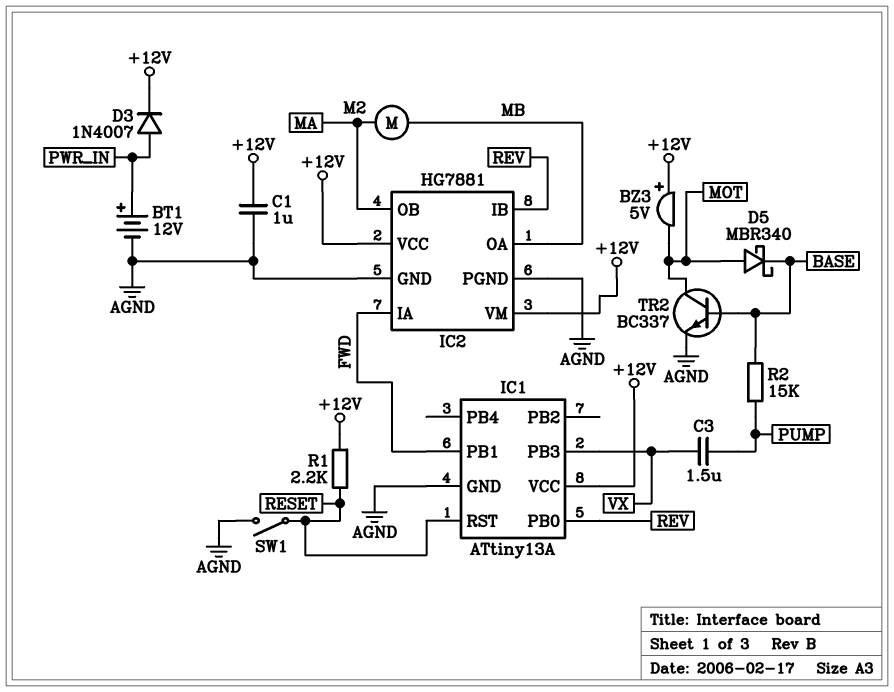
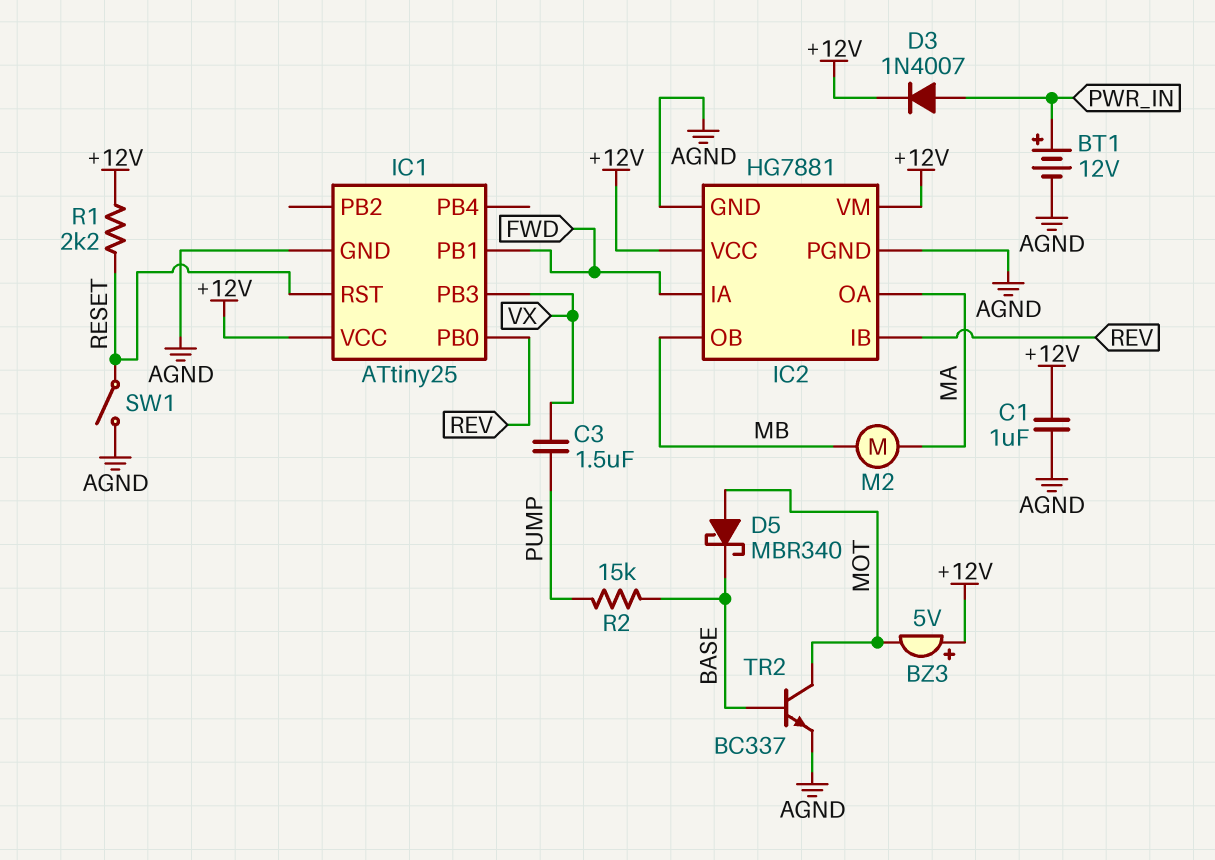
IC1: ATtiny13A -> ATtiny25
IC2 pin OA: MB -> MA
IC2 pin OB: MA -> MB

